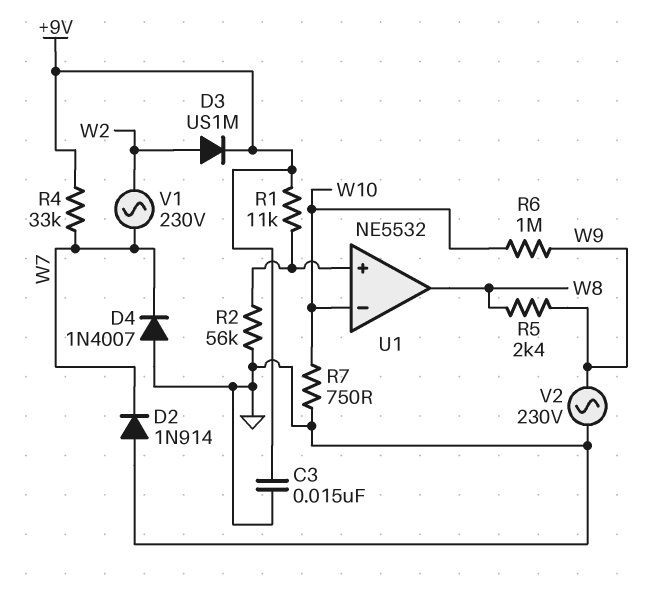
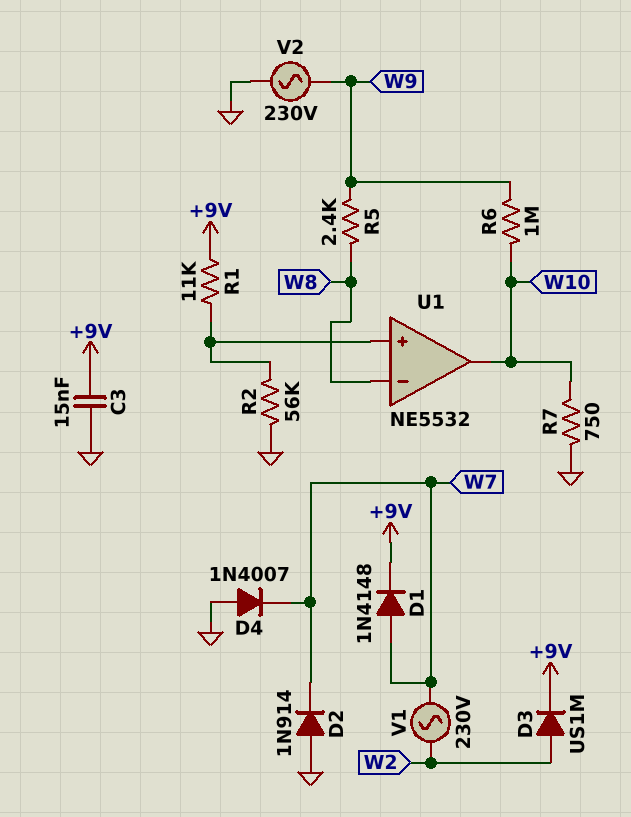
D1: none -> diode 1N4148 (A W7, K +9V)
R4: 33k (+9V, W7) -> none
U1 pin in-: W10 -> W8
U1 pin out: W8 -> W10

